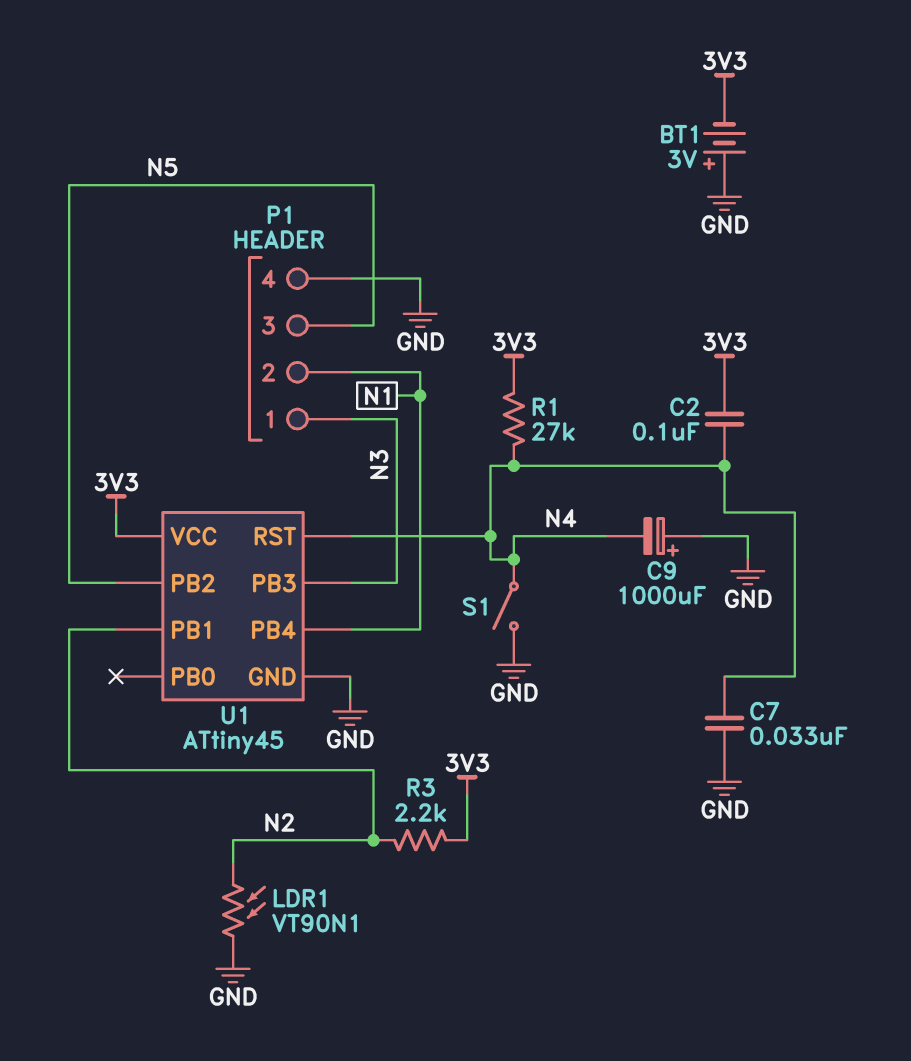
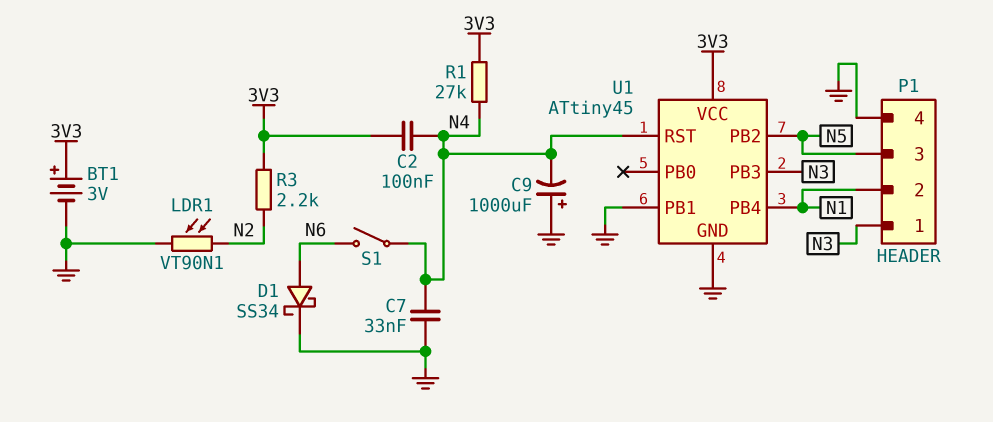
BT1: 3V (plus GND, minus 3V3) -> 3V (plus 3V3, minus GND)
D1: none -> schottky SS34 (A N6, K GND)
S1: switch (GND, N4) -> switch (N4, N6)
U1 pin PB1: N2 -> GND

